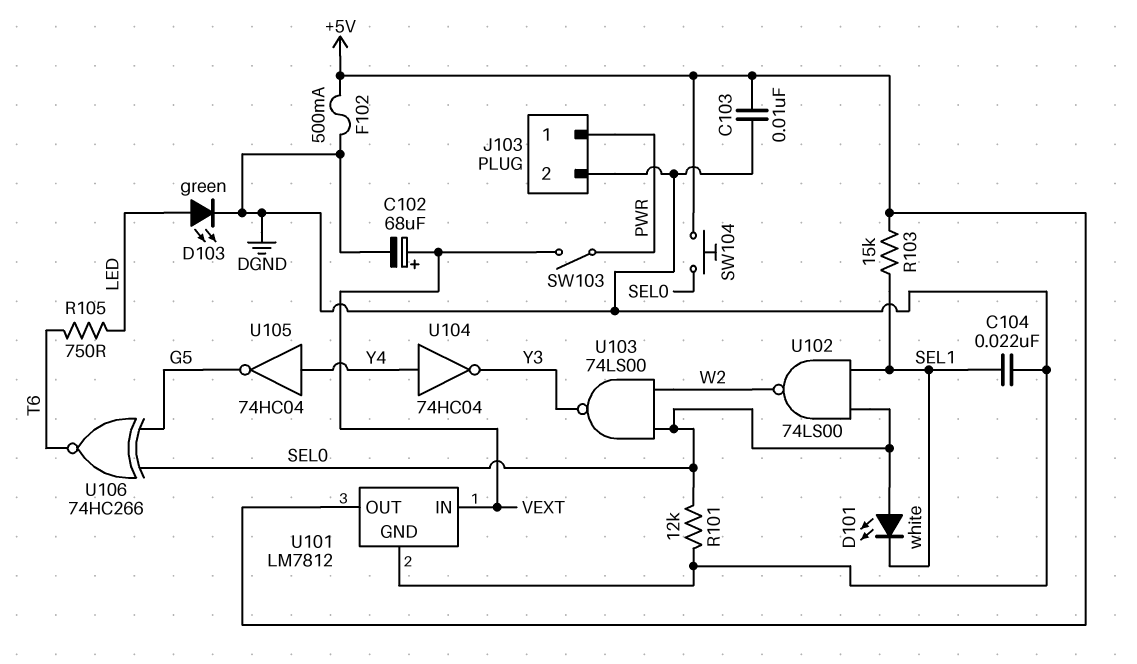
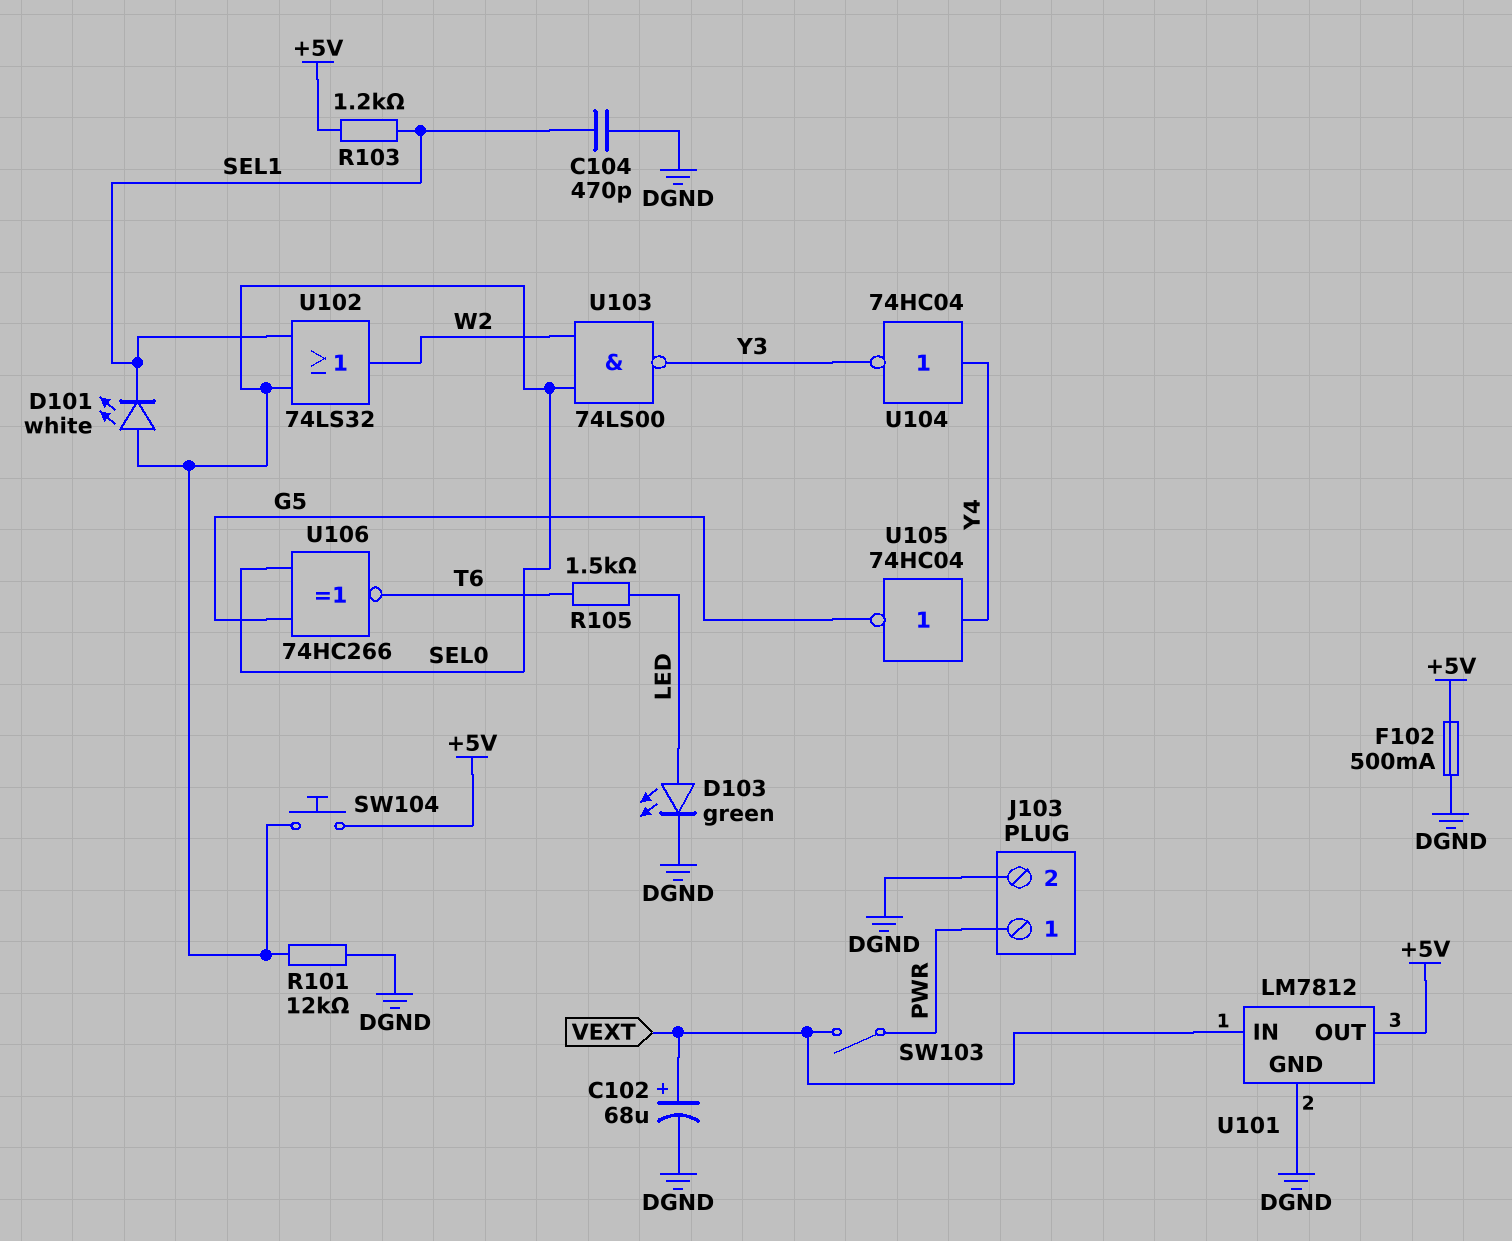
C103: 10nF (+5V, DGND) -> none
C104: 22nF (DGND, SEL1) -> 470pF (DGND, SEL1)
R103: 15k (+5V, SEL1) -> 1.2k (+5V, SEL1)
R105: 750 (LED, T6) -> 1.5k (LED, T6)
U102: NAND 74LS00 (in SEL0, in SEL1, out W2) -> OR 74LS32 (in SEL0, in SEL1, out W2)

